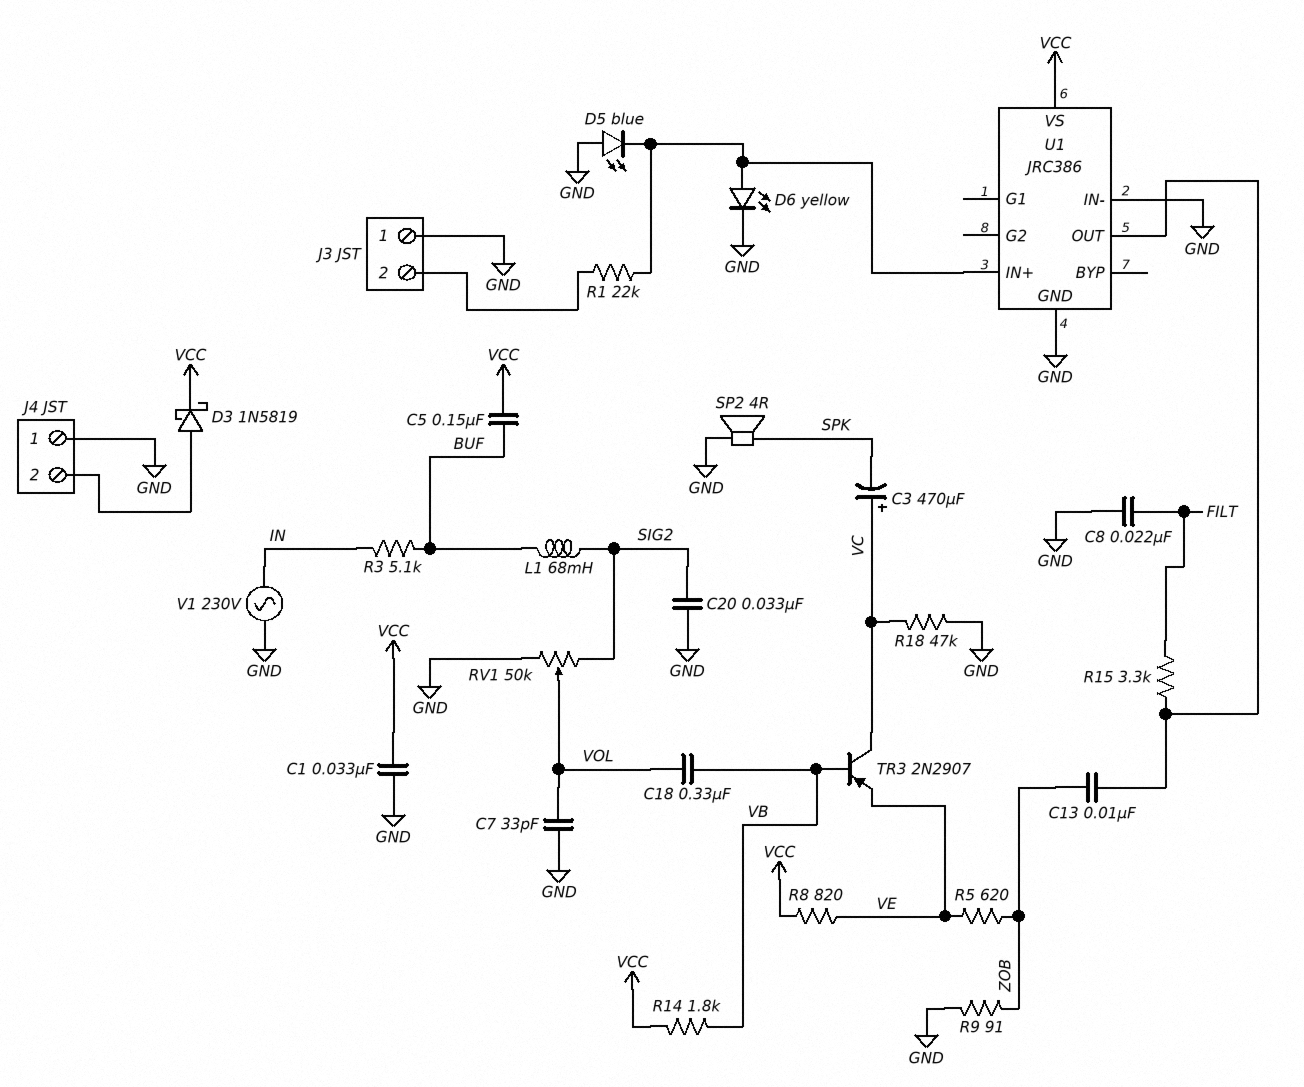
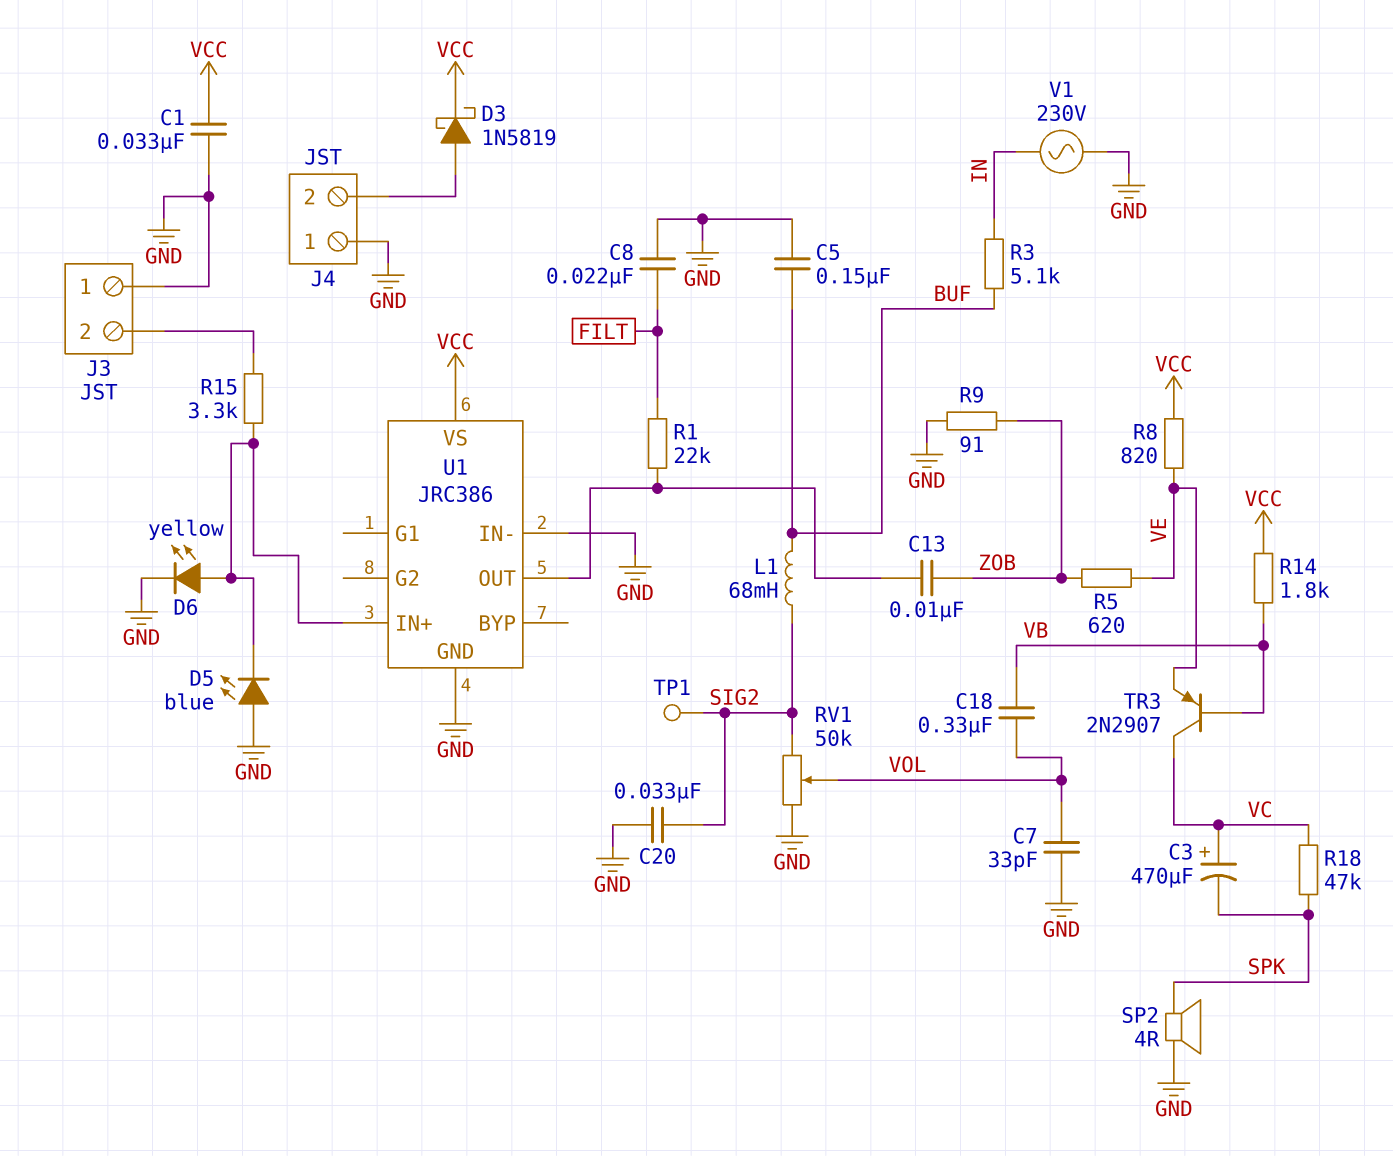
C5: 150nF (BUF, VCC) -> 150nF (BUF, GND)
R1: 22k (J3/2, U1/IN+) -> 22k (FILT, U1/OUT)
R15: 3.3k (FILT, U1/OUT) -> 3.3k (J3/2, U1/IN+)
R18: 47k (GND, VC) -> 47k (SPK, VC)
TP1: none -> test point (SIG2)

